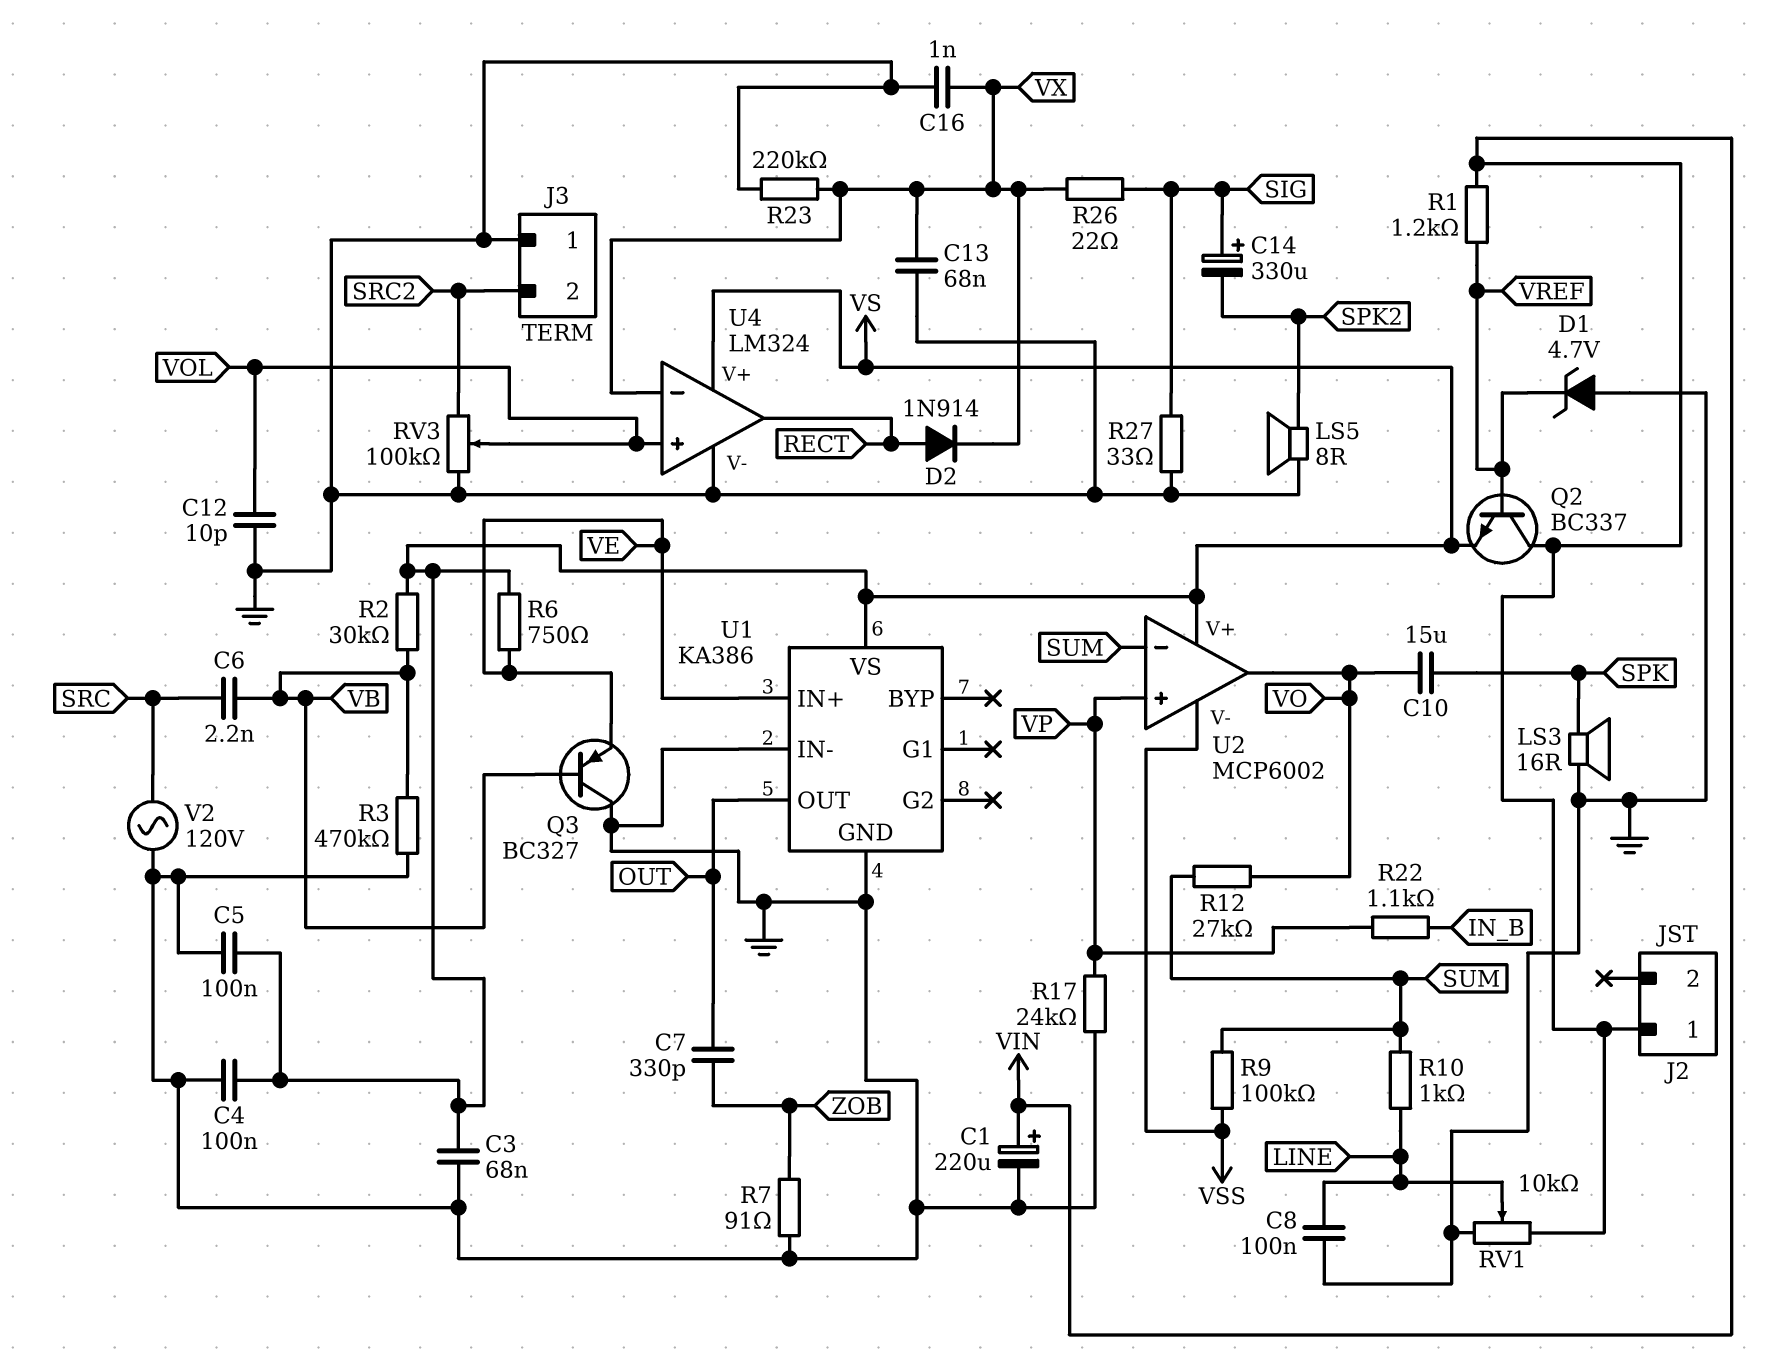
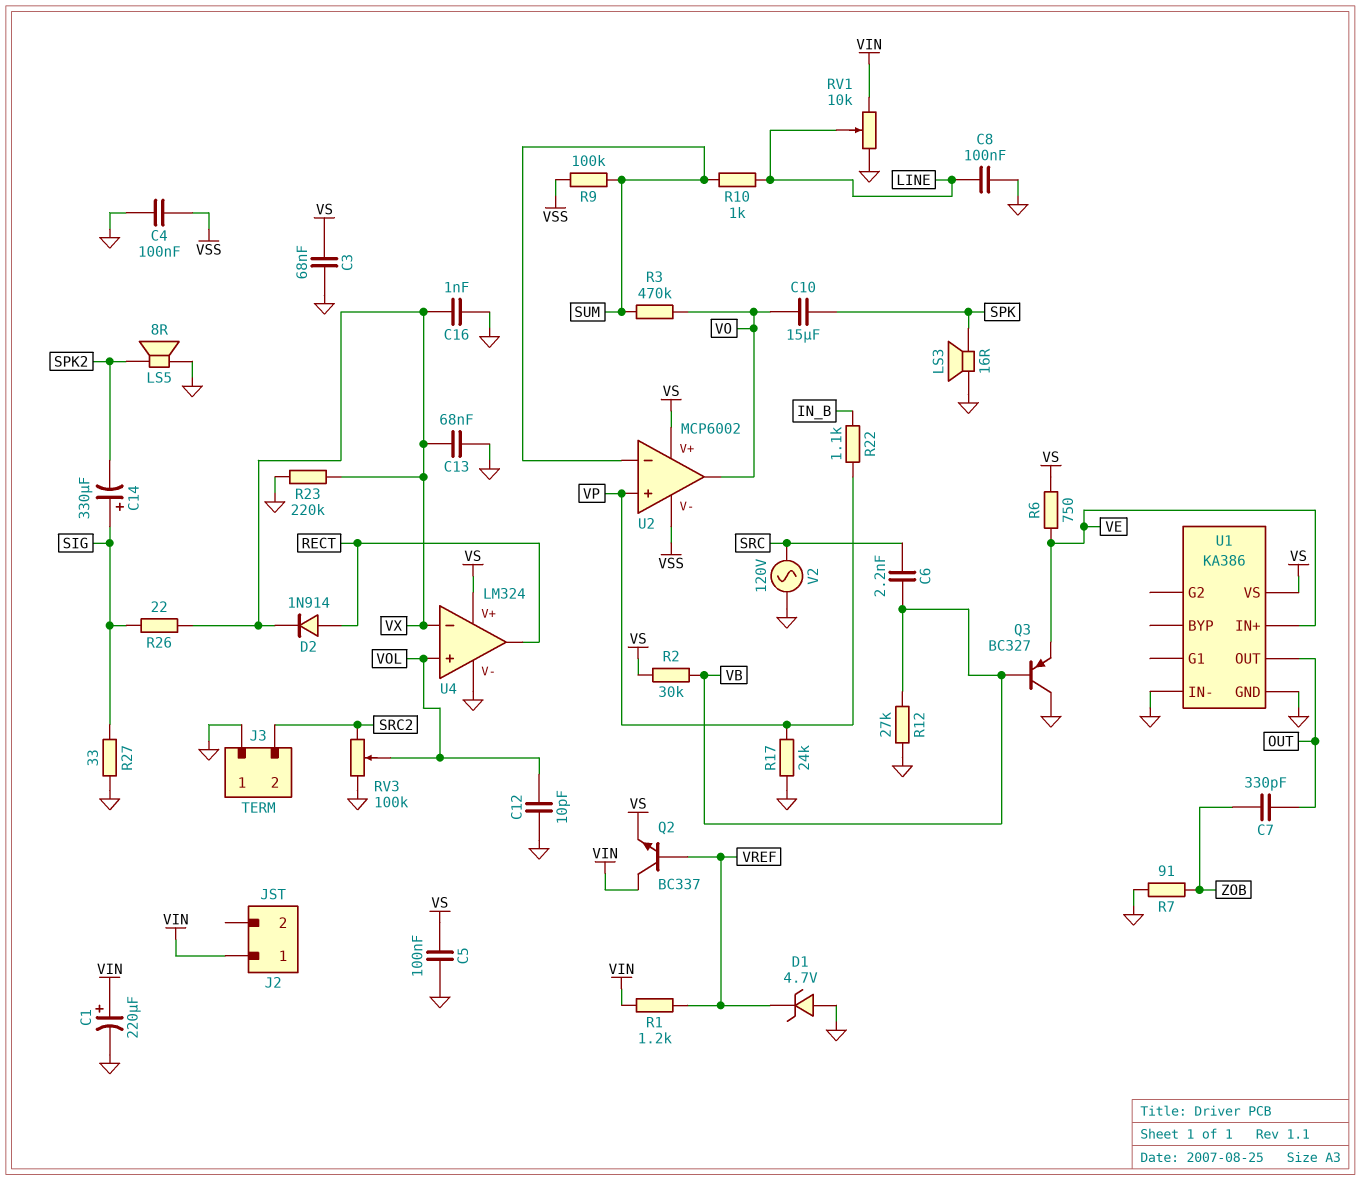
C4: 100nF (GND, VS) -> 100nF (GND, VSS)
R3: 470k (GND, VB) -> 470k (SUM, VO)
R12: 27k (SUM, VO) -> 27k (GND, VB)

